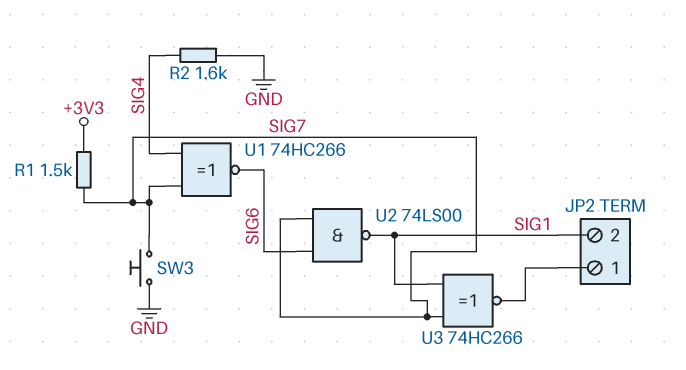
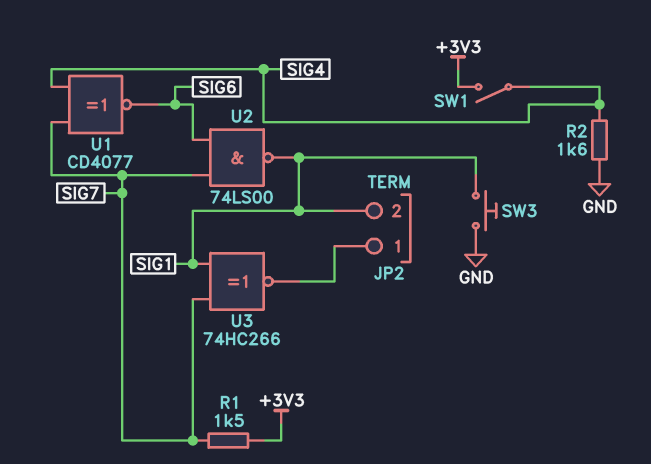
SW1: none -> switch (+3V3, SIG4)
SW3: button (GND, SIG7) -> button (GND, SIG1)
U1: XNOR 74HC266 (in SIG4, in SIG7, out SIG6) -> XNOR CD4077 (in SIG4, in SIG7, out SIG6)

